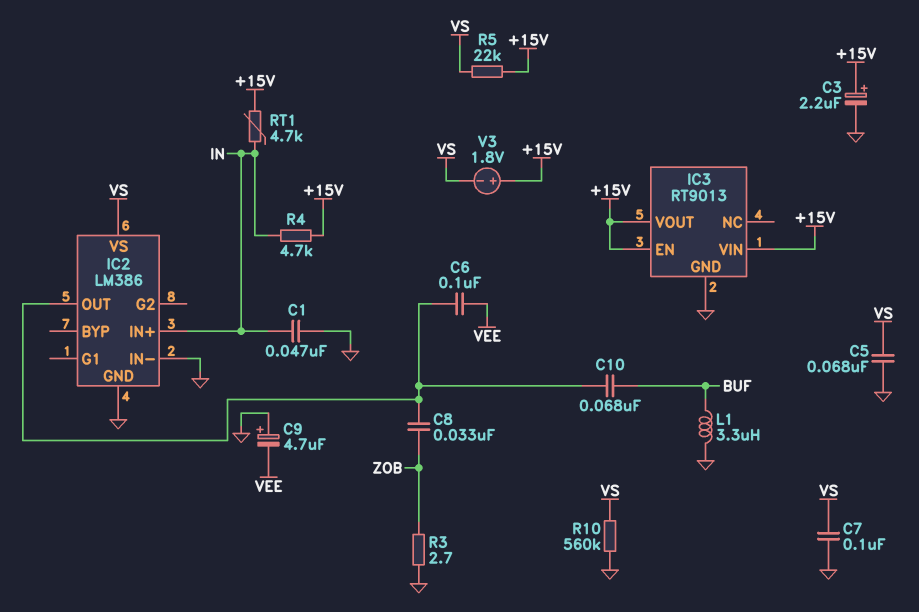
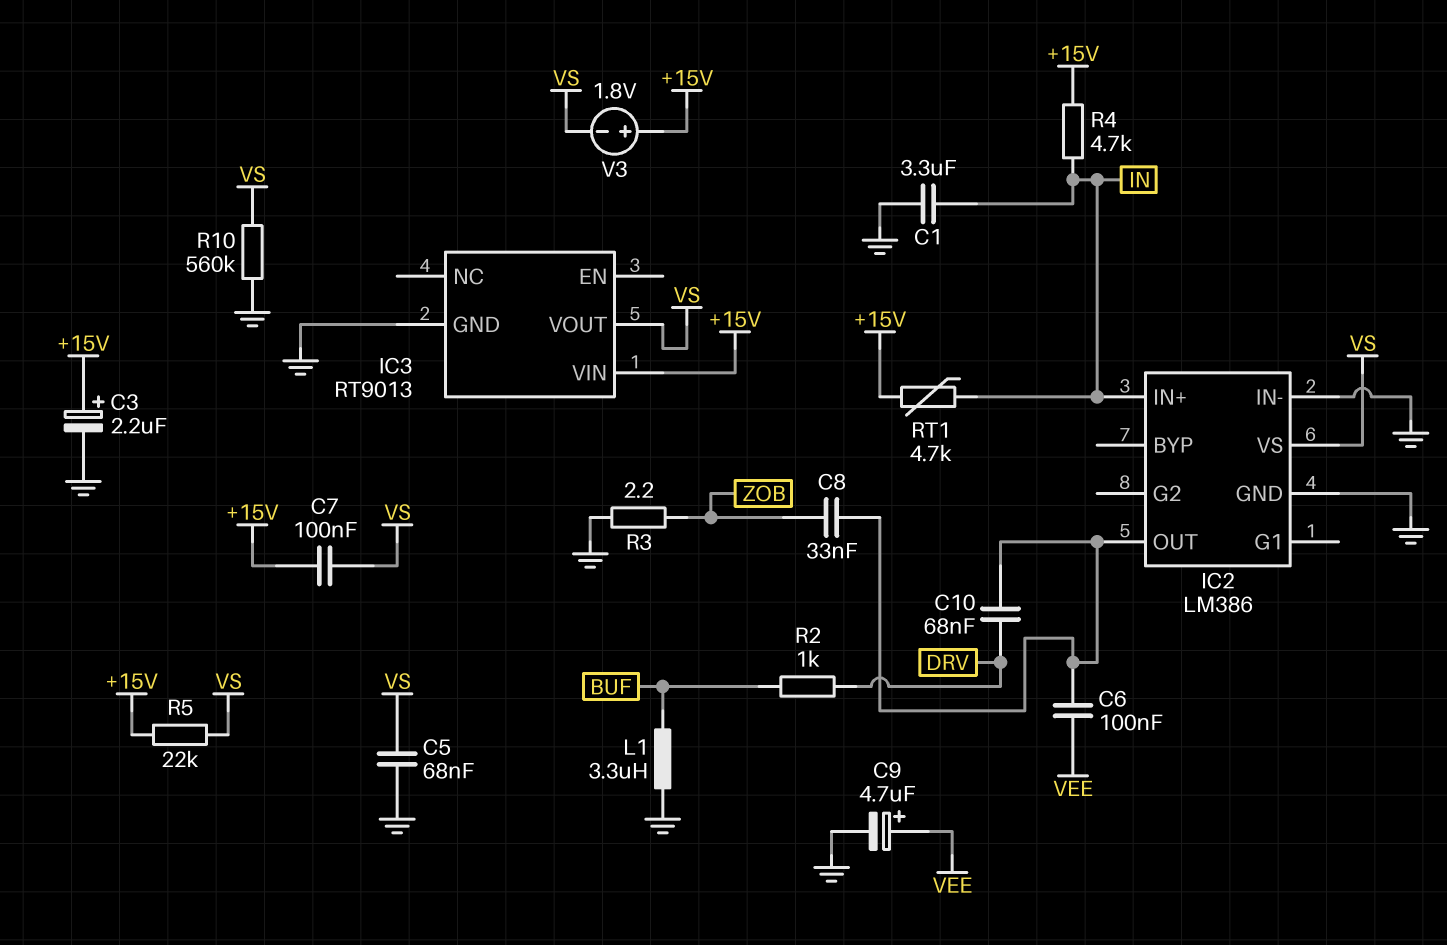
C1: 47nF (GND, IN) -> 3.3uF (GND, IN)
C7: 100nF (GND, VS) -> 100nF (+15V, VS)
C9: 4.7uF (plus GND, minus VEE) -> 4.7uF (plus VEE, minus GND)
C10: 68nF (BUF, IC2/OUT) -> 68nF (DRV, IC2/OUT)
IC3 pin EN: +15V -> none
IC3 pin VOUT: +15V -> VS
R2: none -> 1k (BUF, DRV)
R3: 2.7 (GND, ZOB) -> 2.2 (GND, ZOB)

